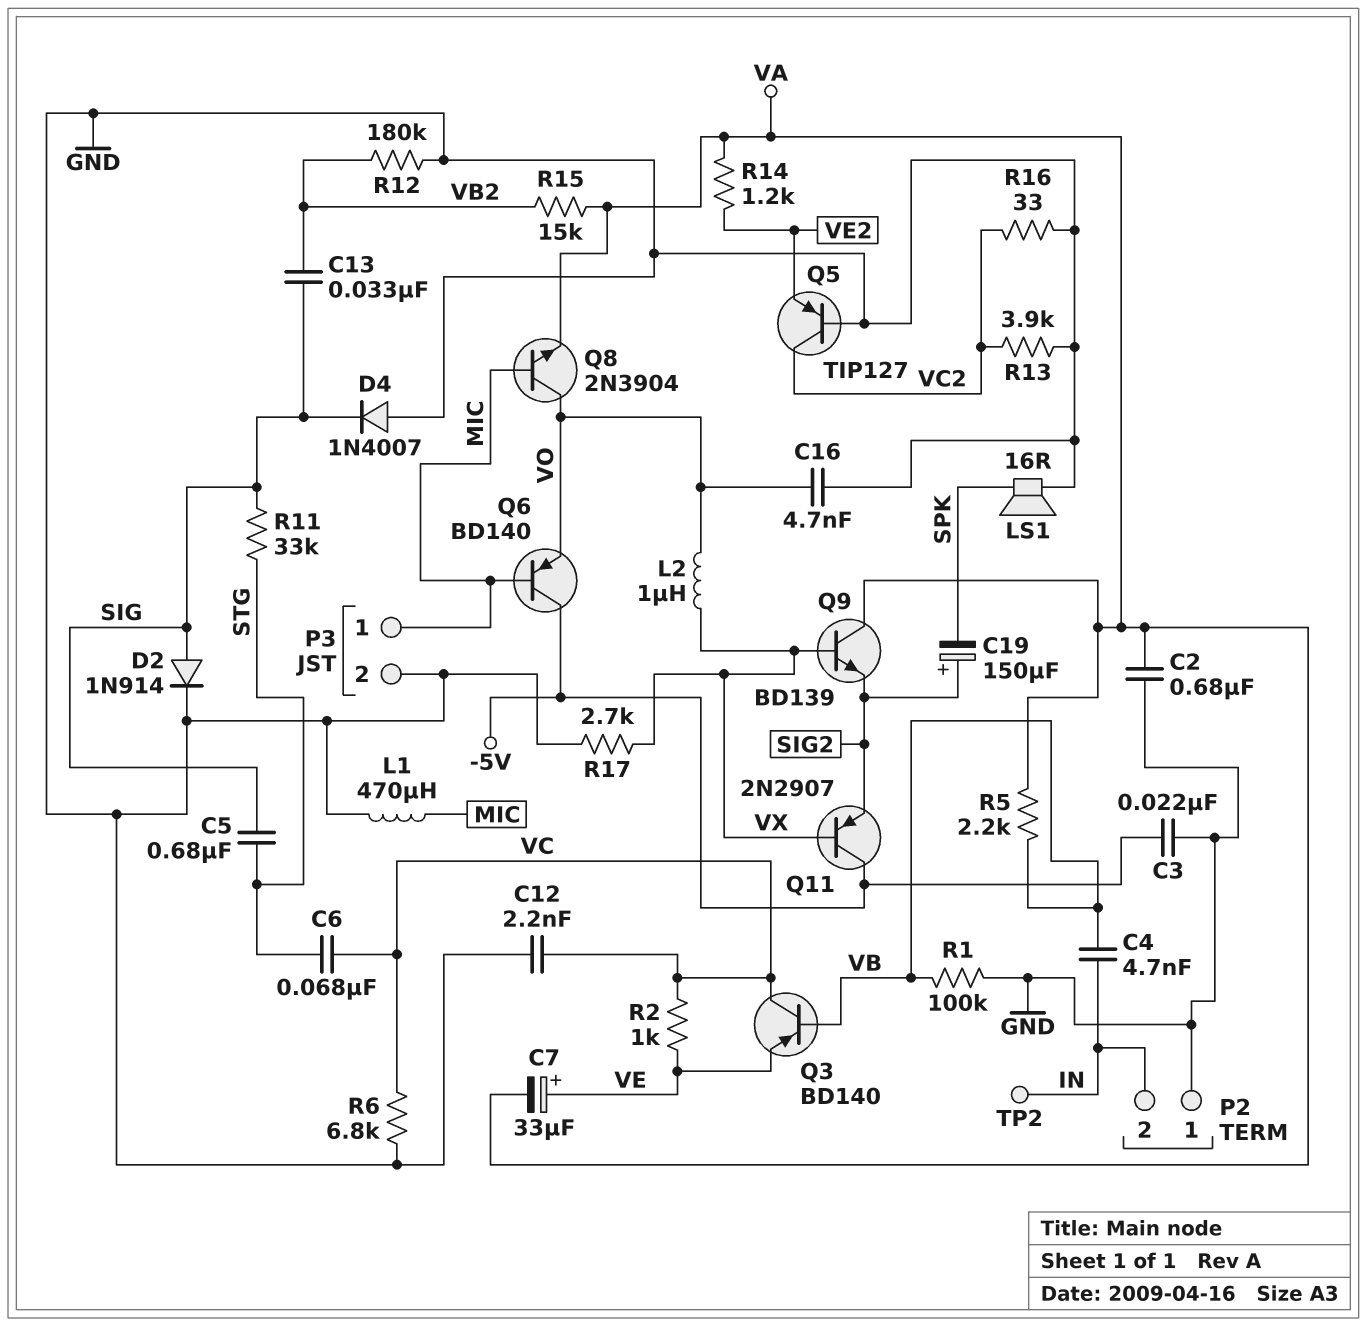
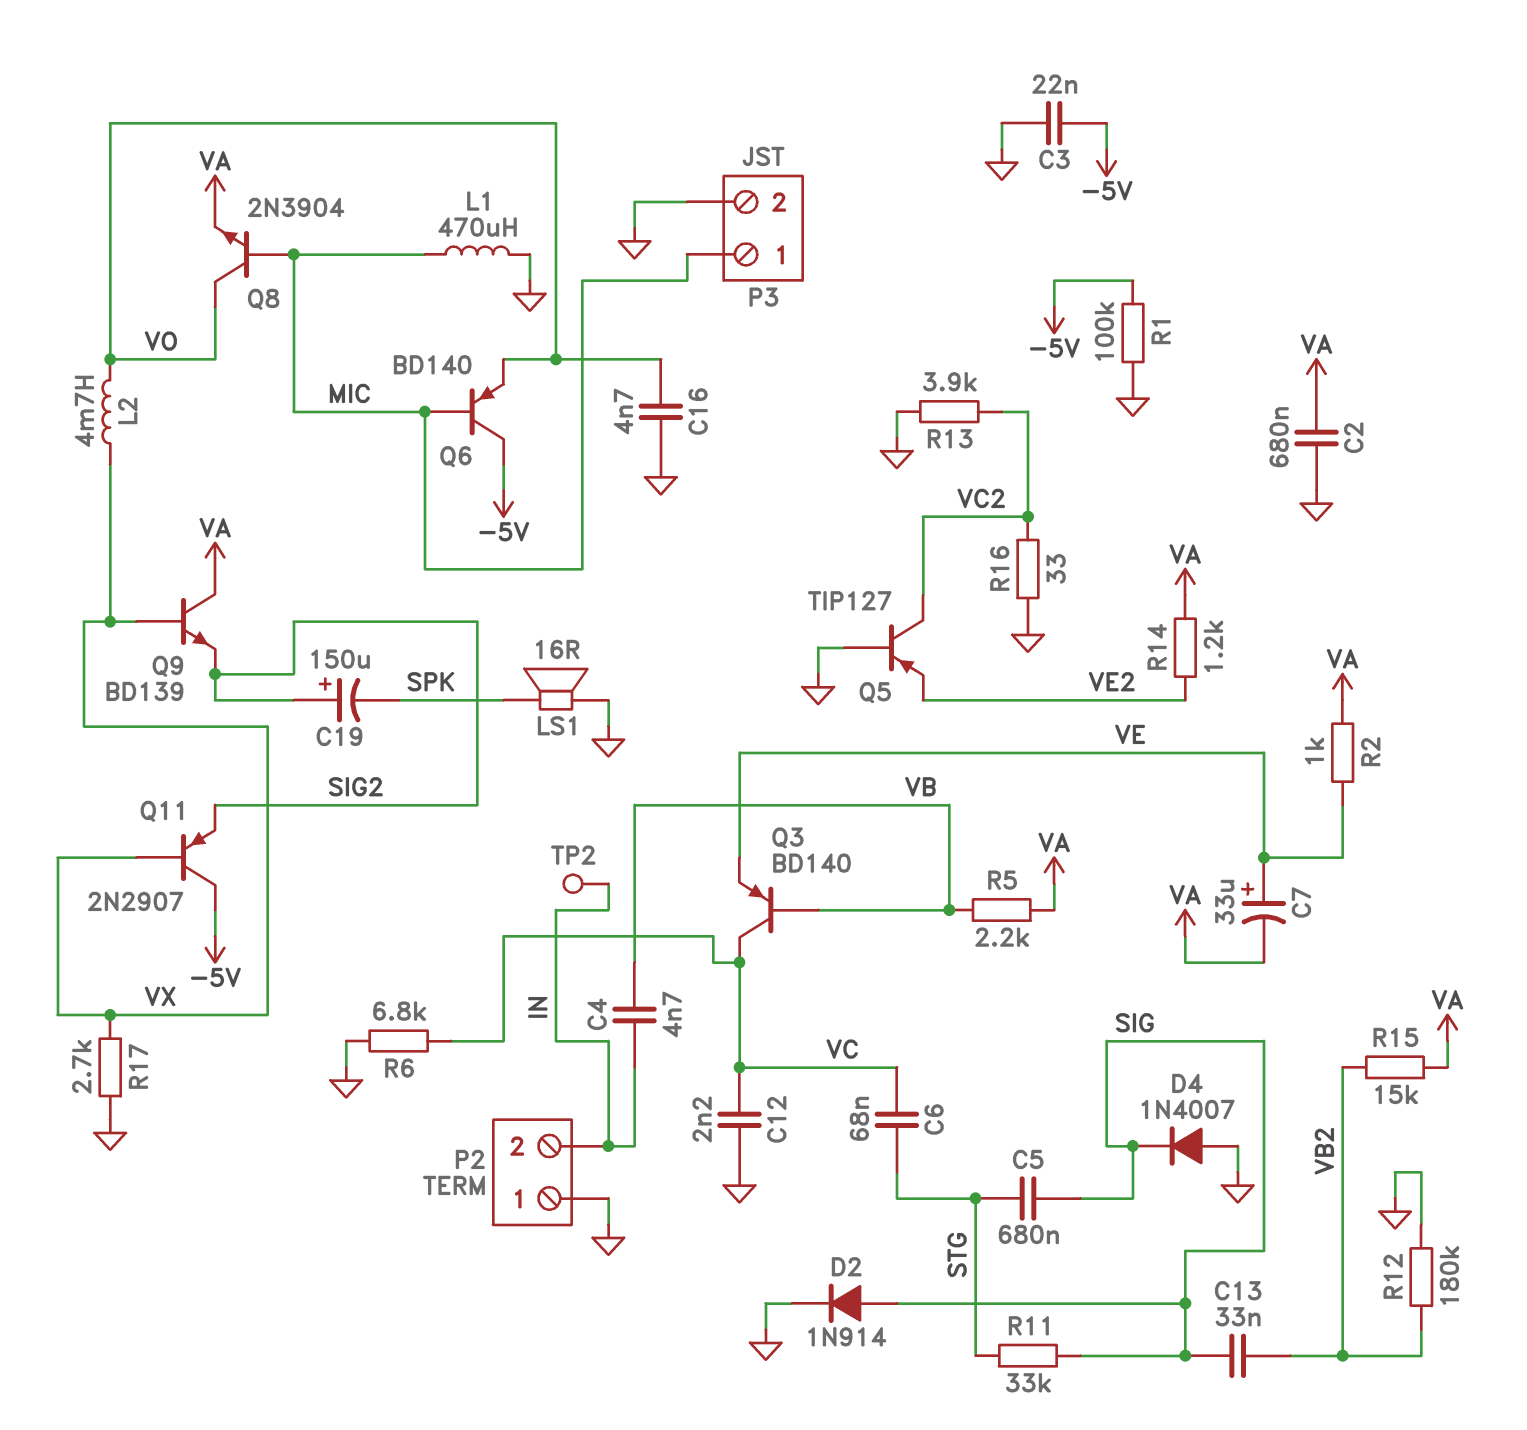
L2: 1uH (VO, VX) -> 4.7mH (VO, VX)
R1: 100k (GND, VB) -> 100k (-5V, GND)
R2: 1k (VC, VE) -> 1k (VA, VE)

